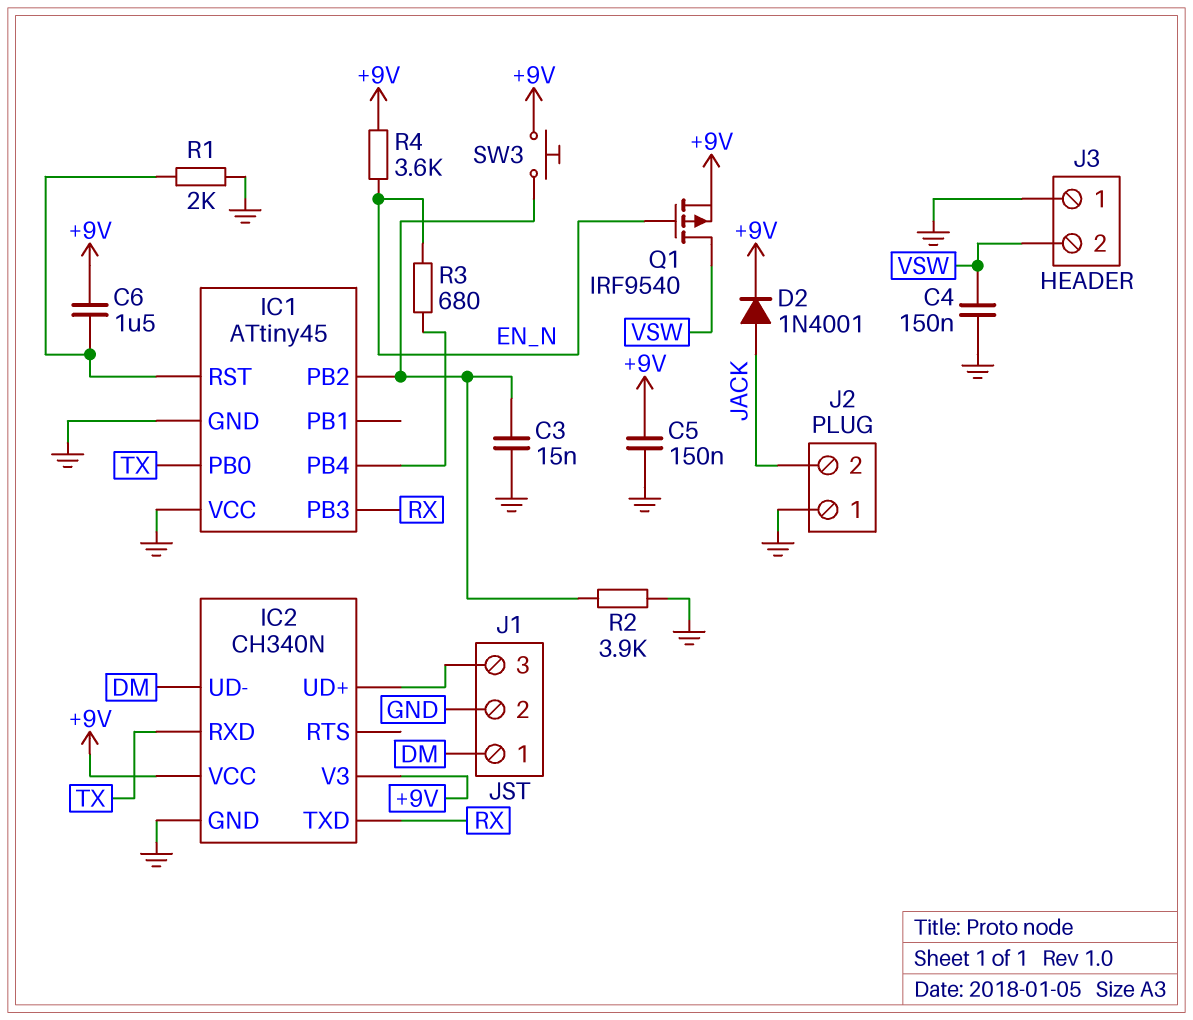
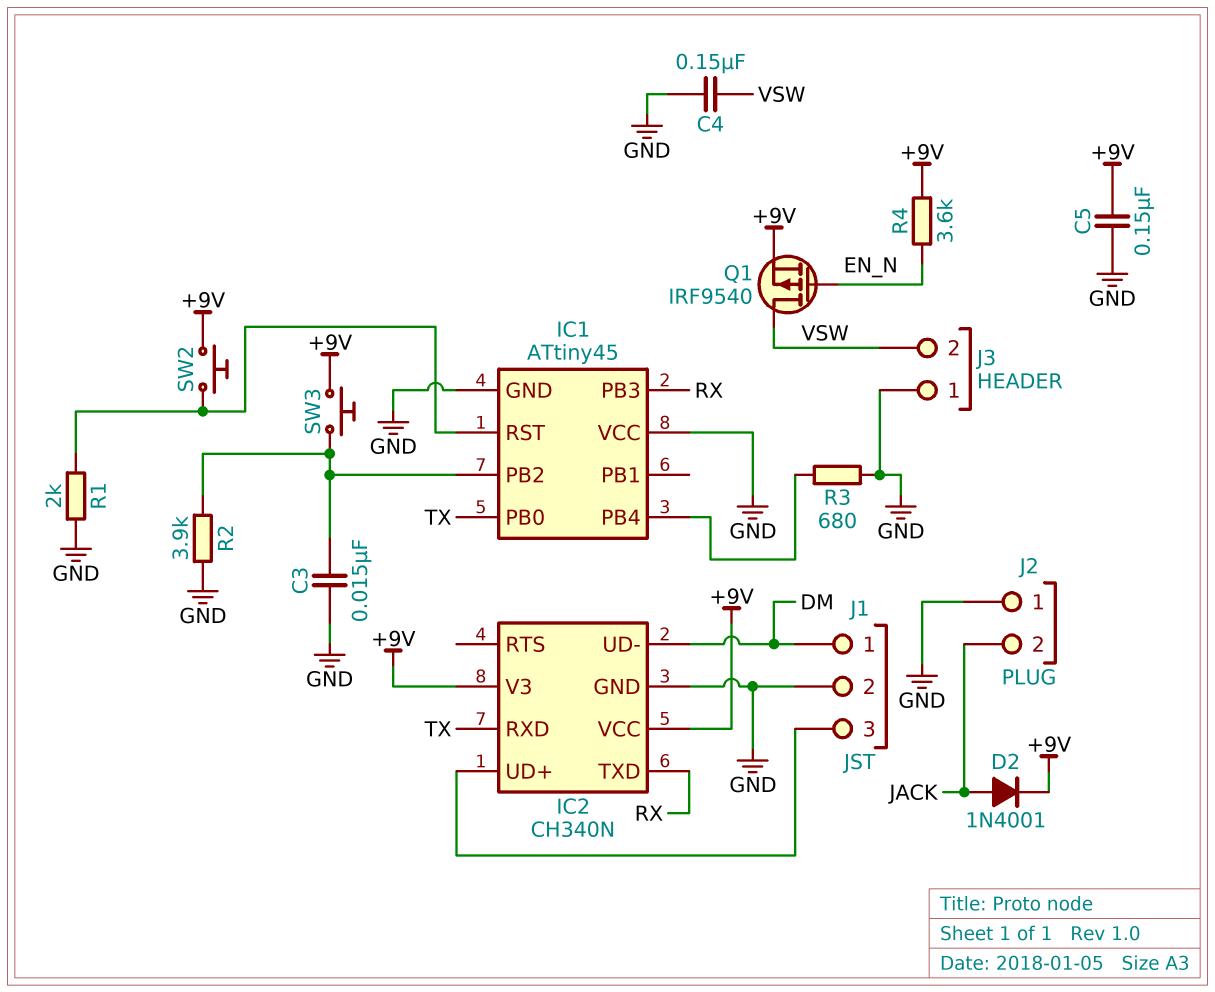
C6: 1.5uF (+9V, IC1/RST) -> none
R3: 680 (EN_N, IC1/PB4) -> 680 (GND, IC1/PB4)
SW2: none -> button (+9V, IC1/RST)

